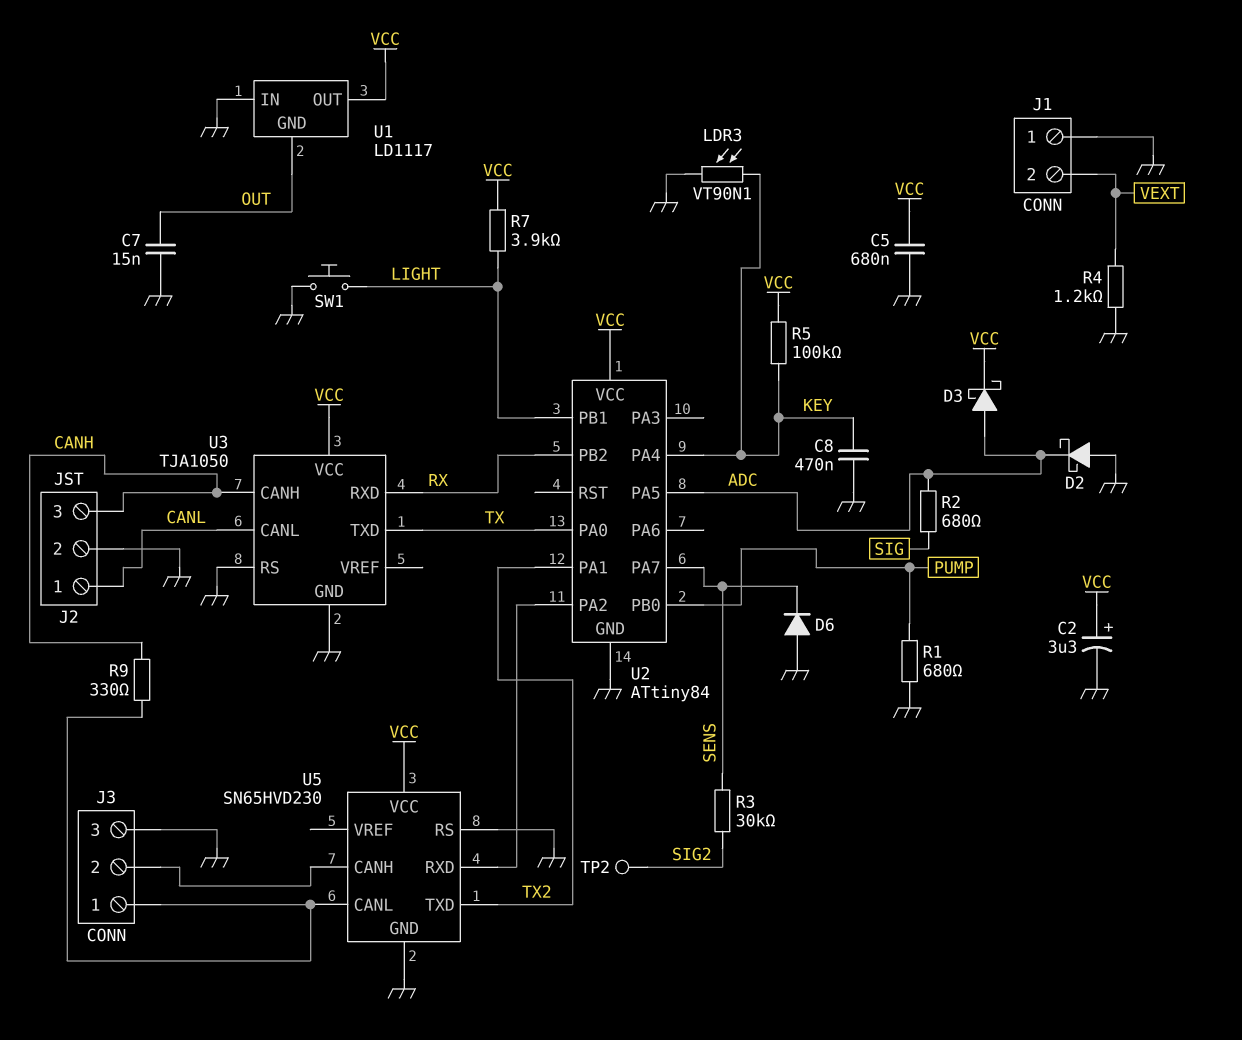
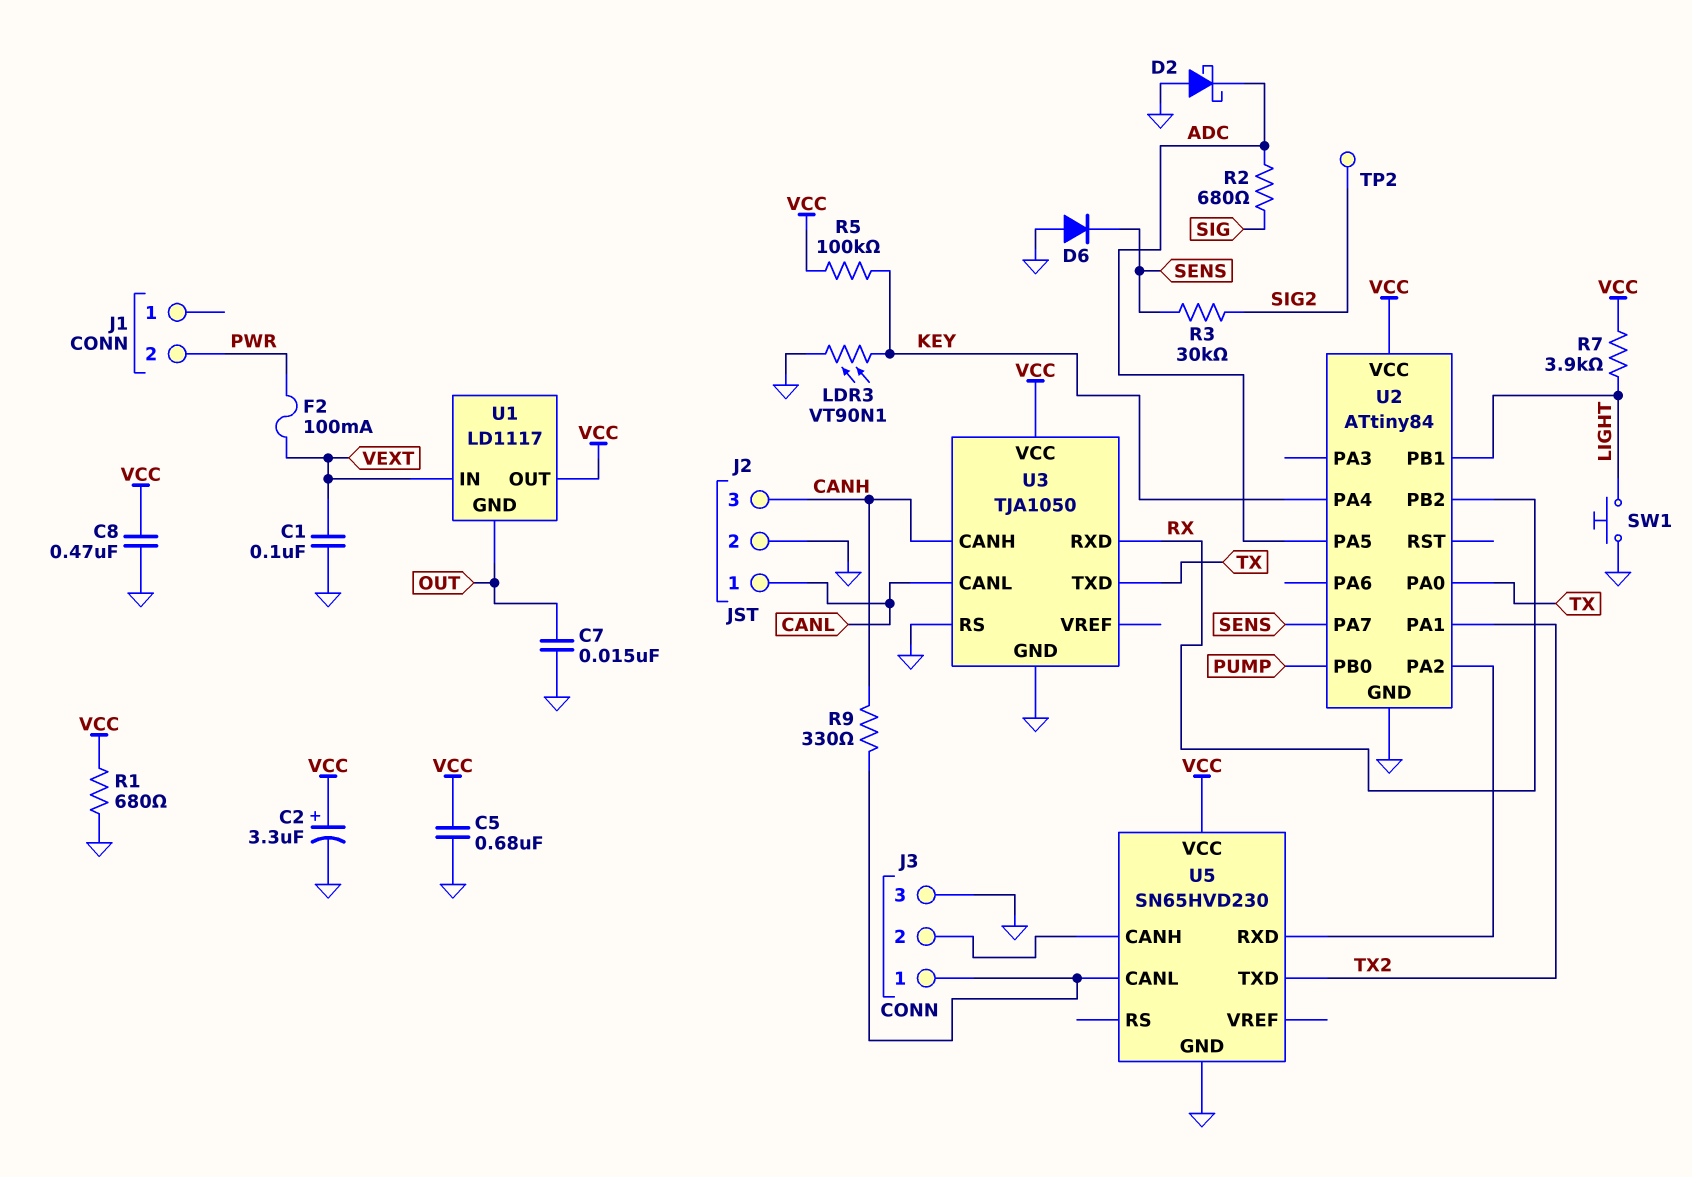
C1: none -> 100nF (GND, VEXT)
C8: 470nF (GND, KEY) -> 470nF (GND, VCC)
D3: schottky (A ADC, K VCC) -> none
F2: none -> 100mA (PWR, VEXT)
J1 pin 1: GND -> none
J1 pin 2: VEXT -> PWR
R1: 680 (GND, PUMP) -> 680 (GND, VCC)
R4: 1.2k (GND, VEXT) -> none
U1 pin IN: GND -> VEXT
U5 pin RS: GND -> none

